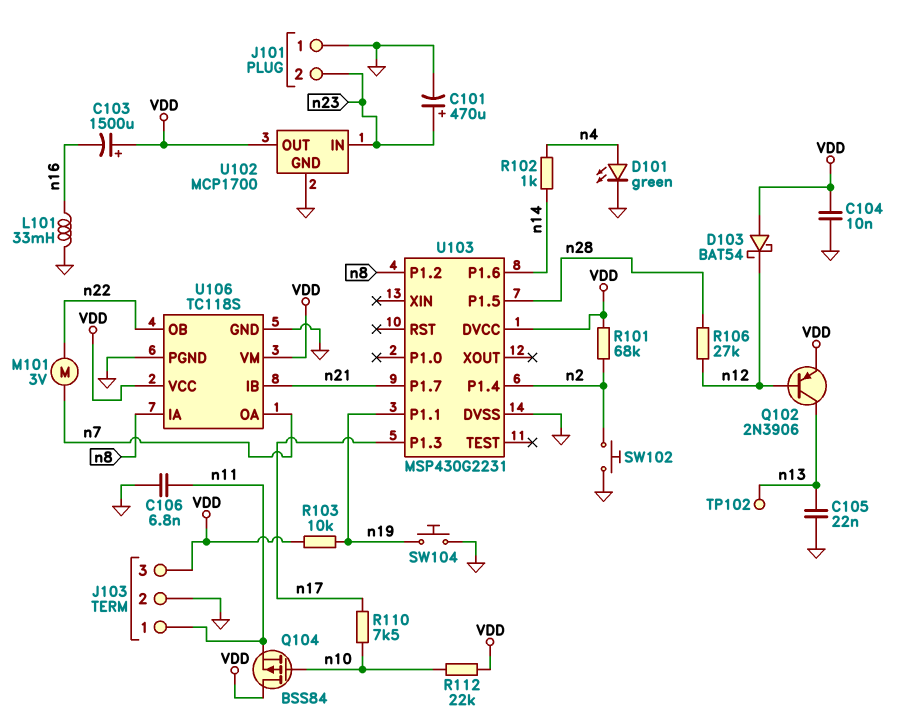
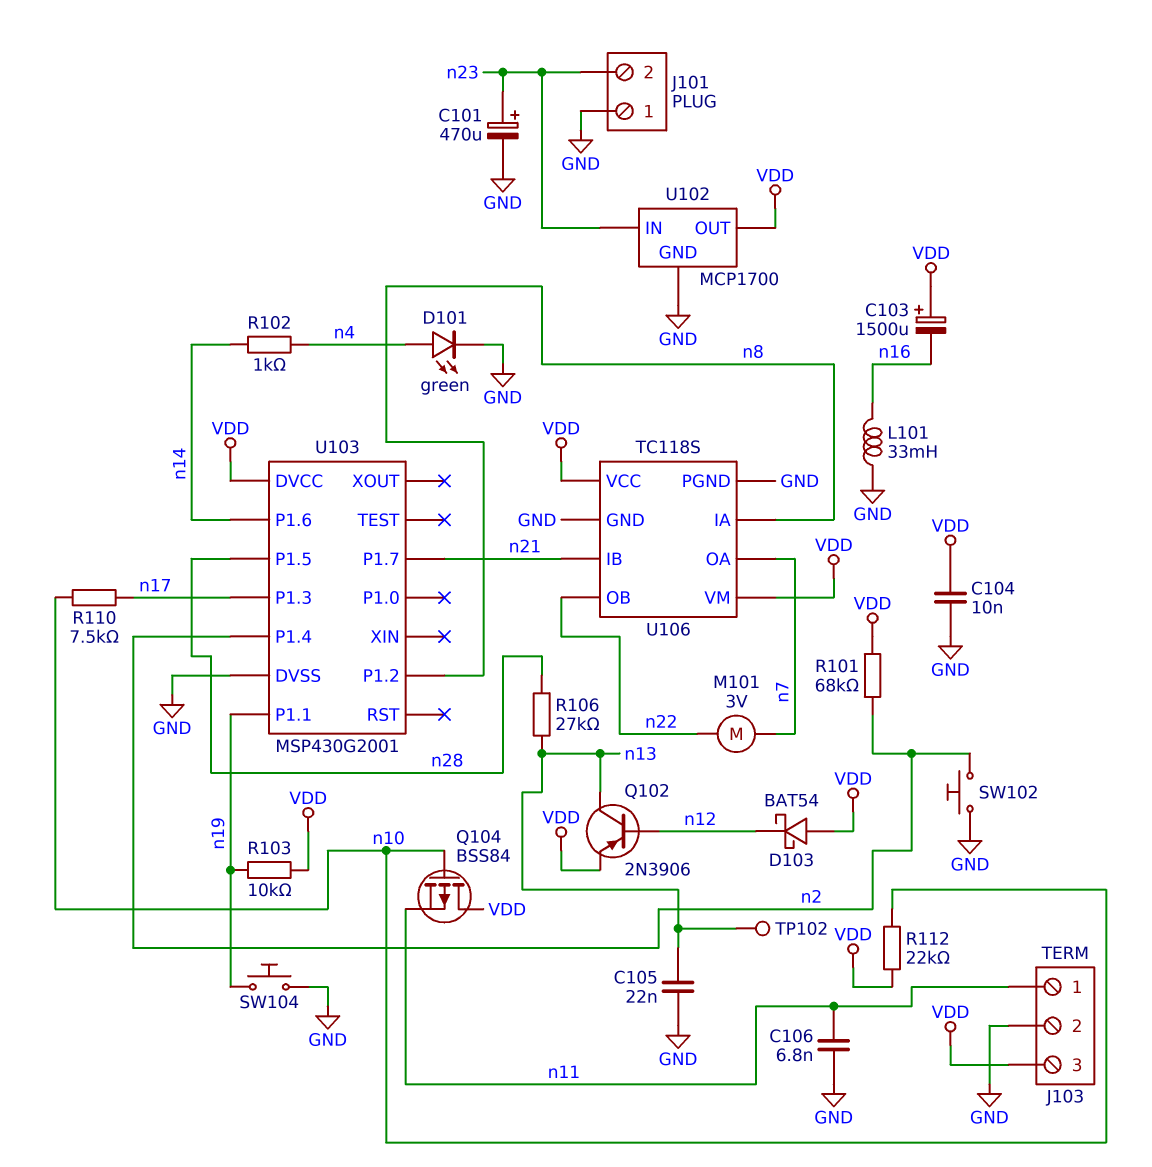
R106: 27k (n12, n28) -> 27k (n13, n28)
U103: MSP430G2231 -> MSP430G2001

